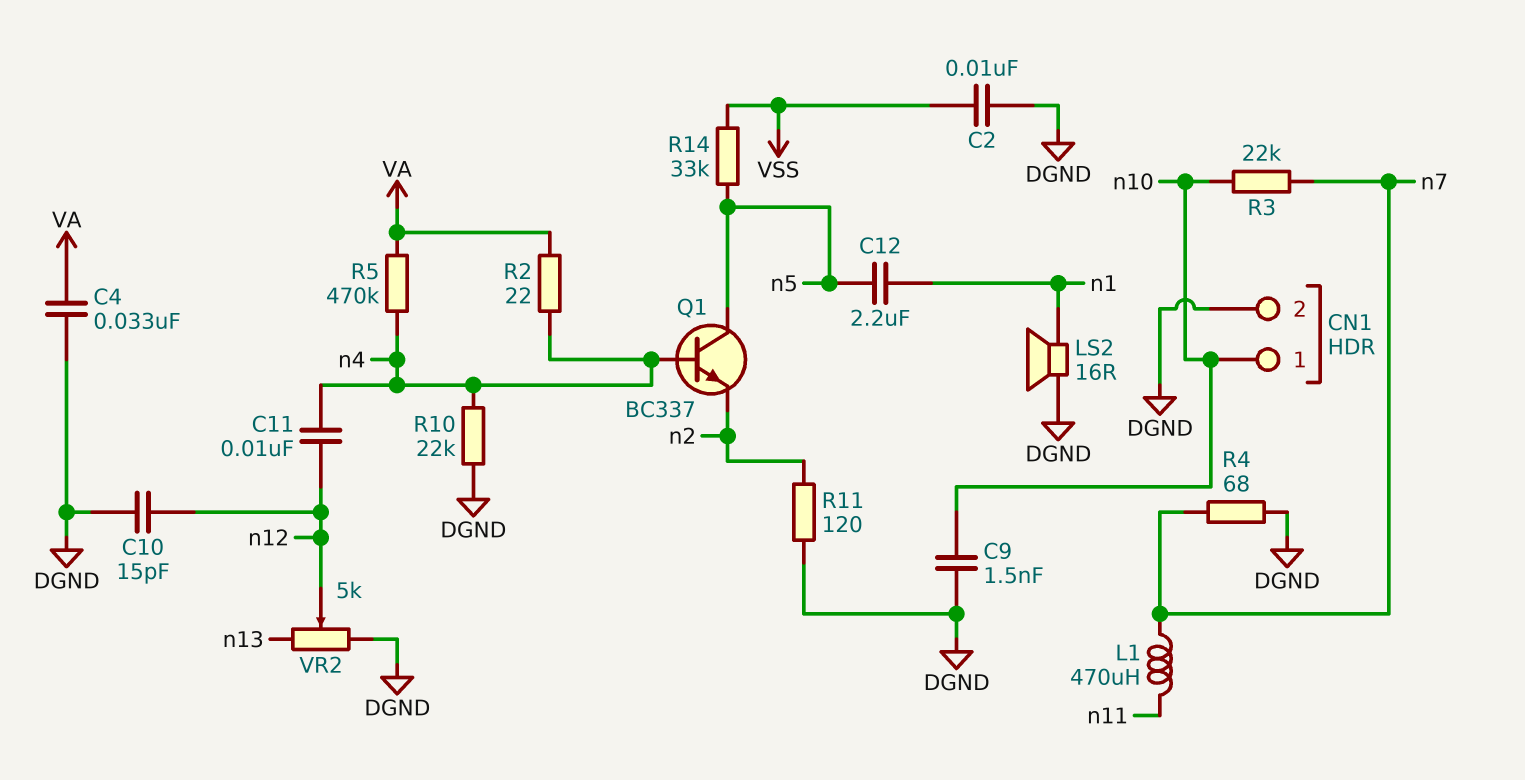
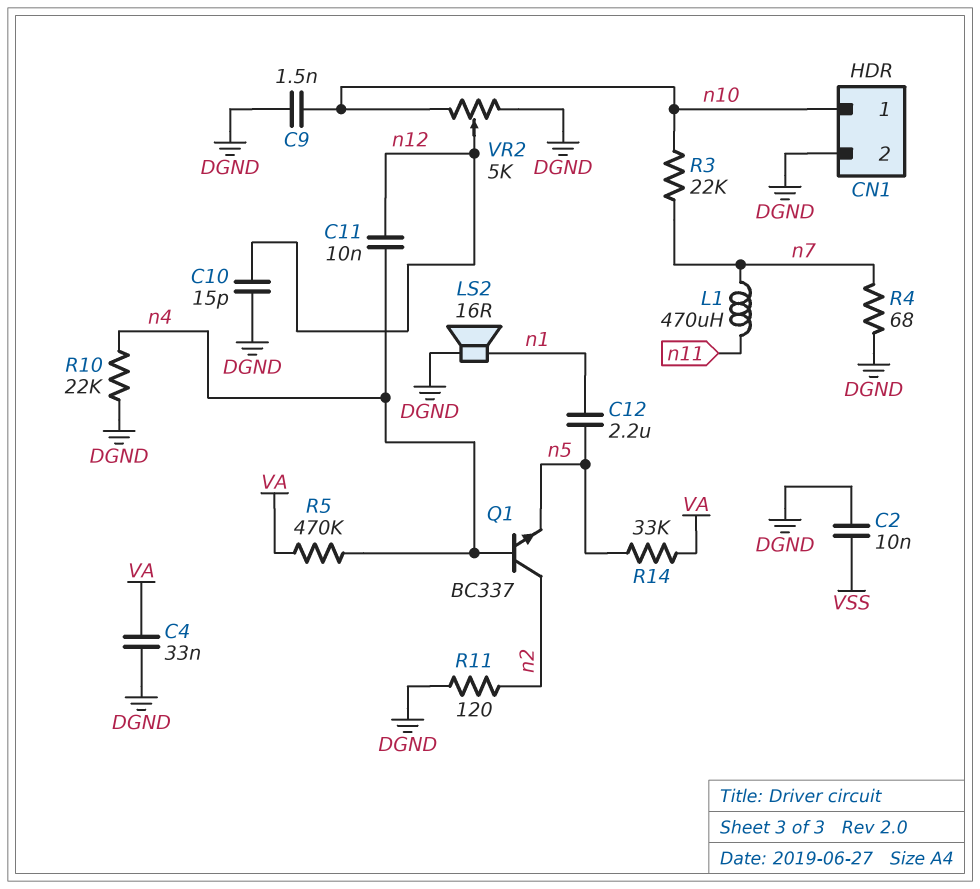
Q1: NPN BC337 (B n4, C n5, E n2) -> NPN BC337 (B n4, C n2, E n5)
R2: 22 (VA, n4) -> none
R14: 33k (VSS, n5) -> 33k (VA, n5)
VR2: 5k (DGND, n13, wiper n12) -> 5k (DGND, n10, wiper n12)

